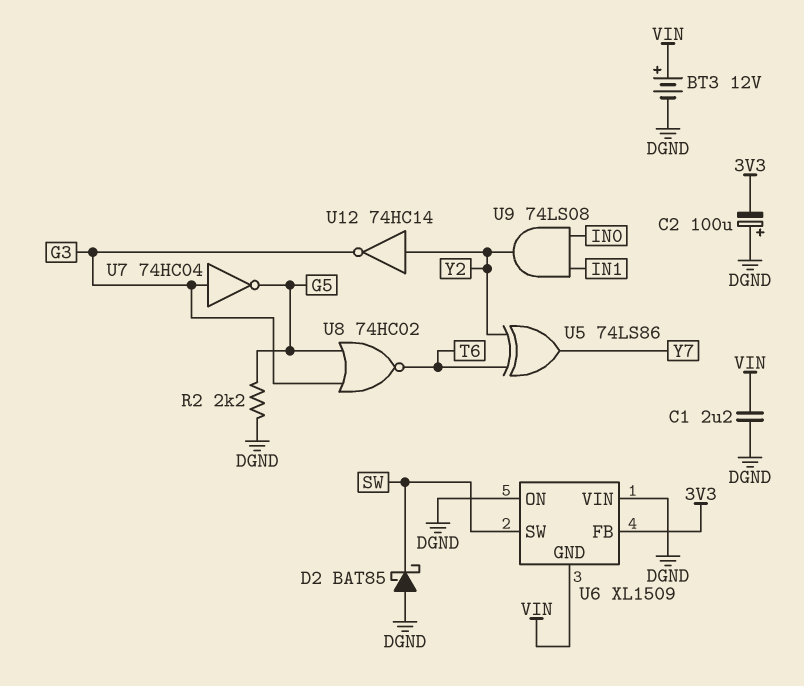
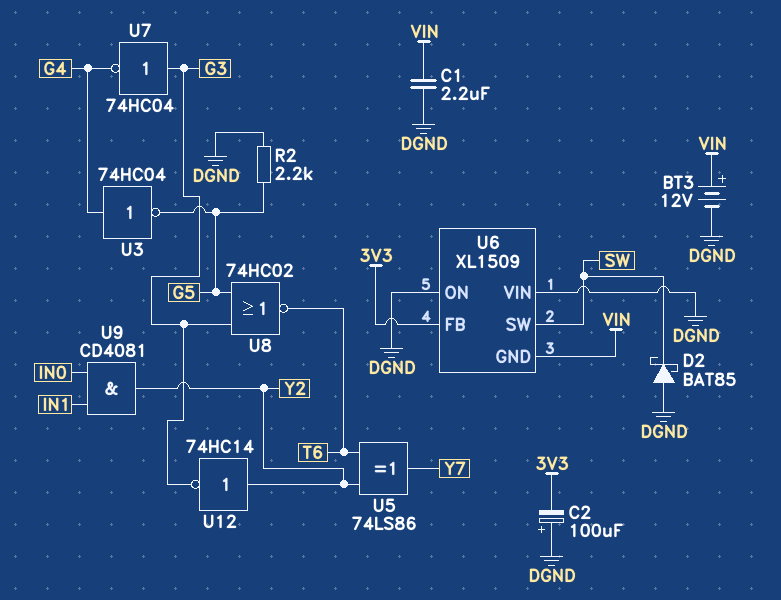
U3: none -> NOT 74HC04 (in G4, out G5)
U7: NOT 74HC04 (in G3, out G5) -> NOT 74HC04 (in G3, out G4)
U9: AND 74LS08 (in IN0, in IN1, out Y2) -> AND CD4081 (in IN0, in IN1, out Y2)

